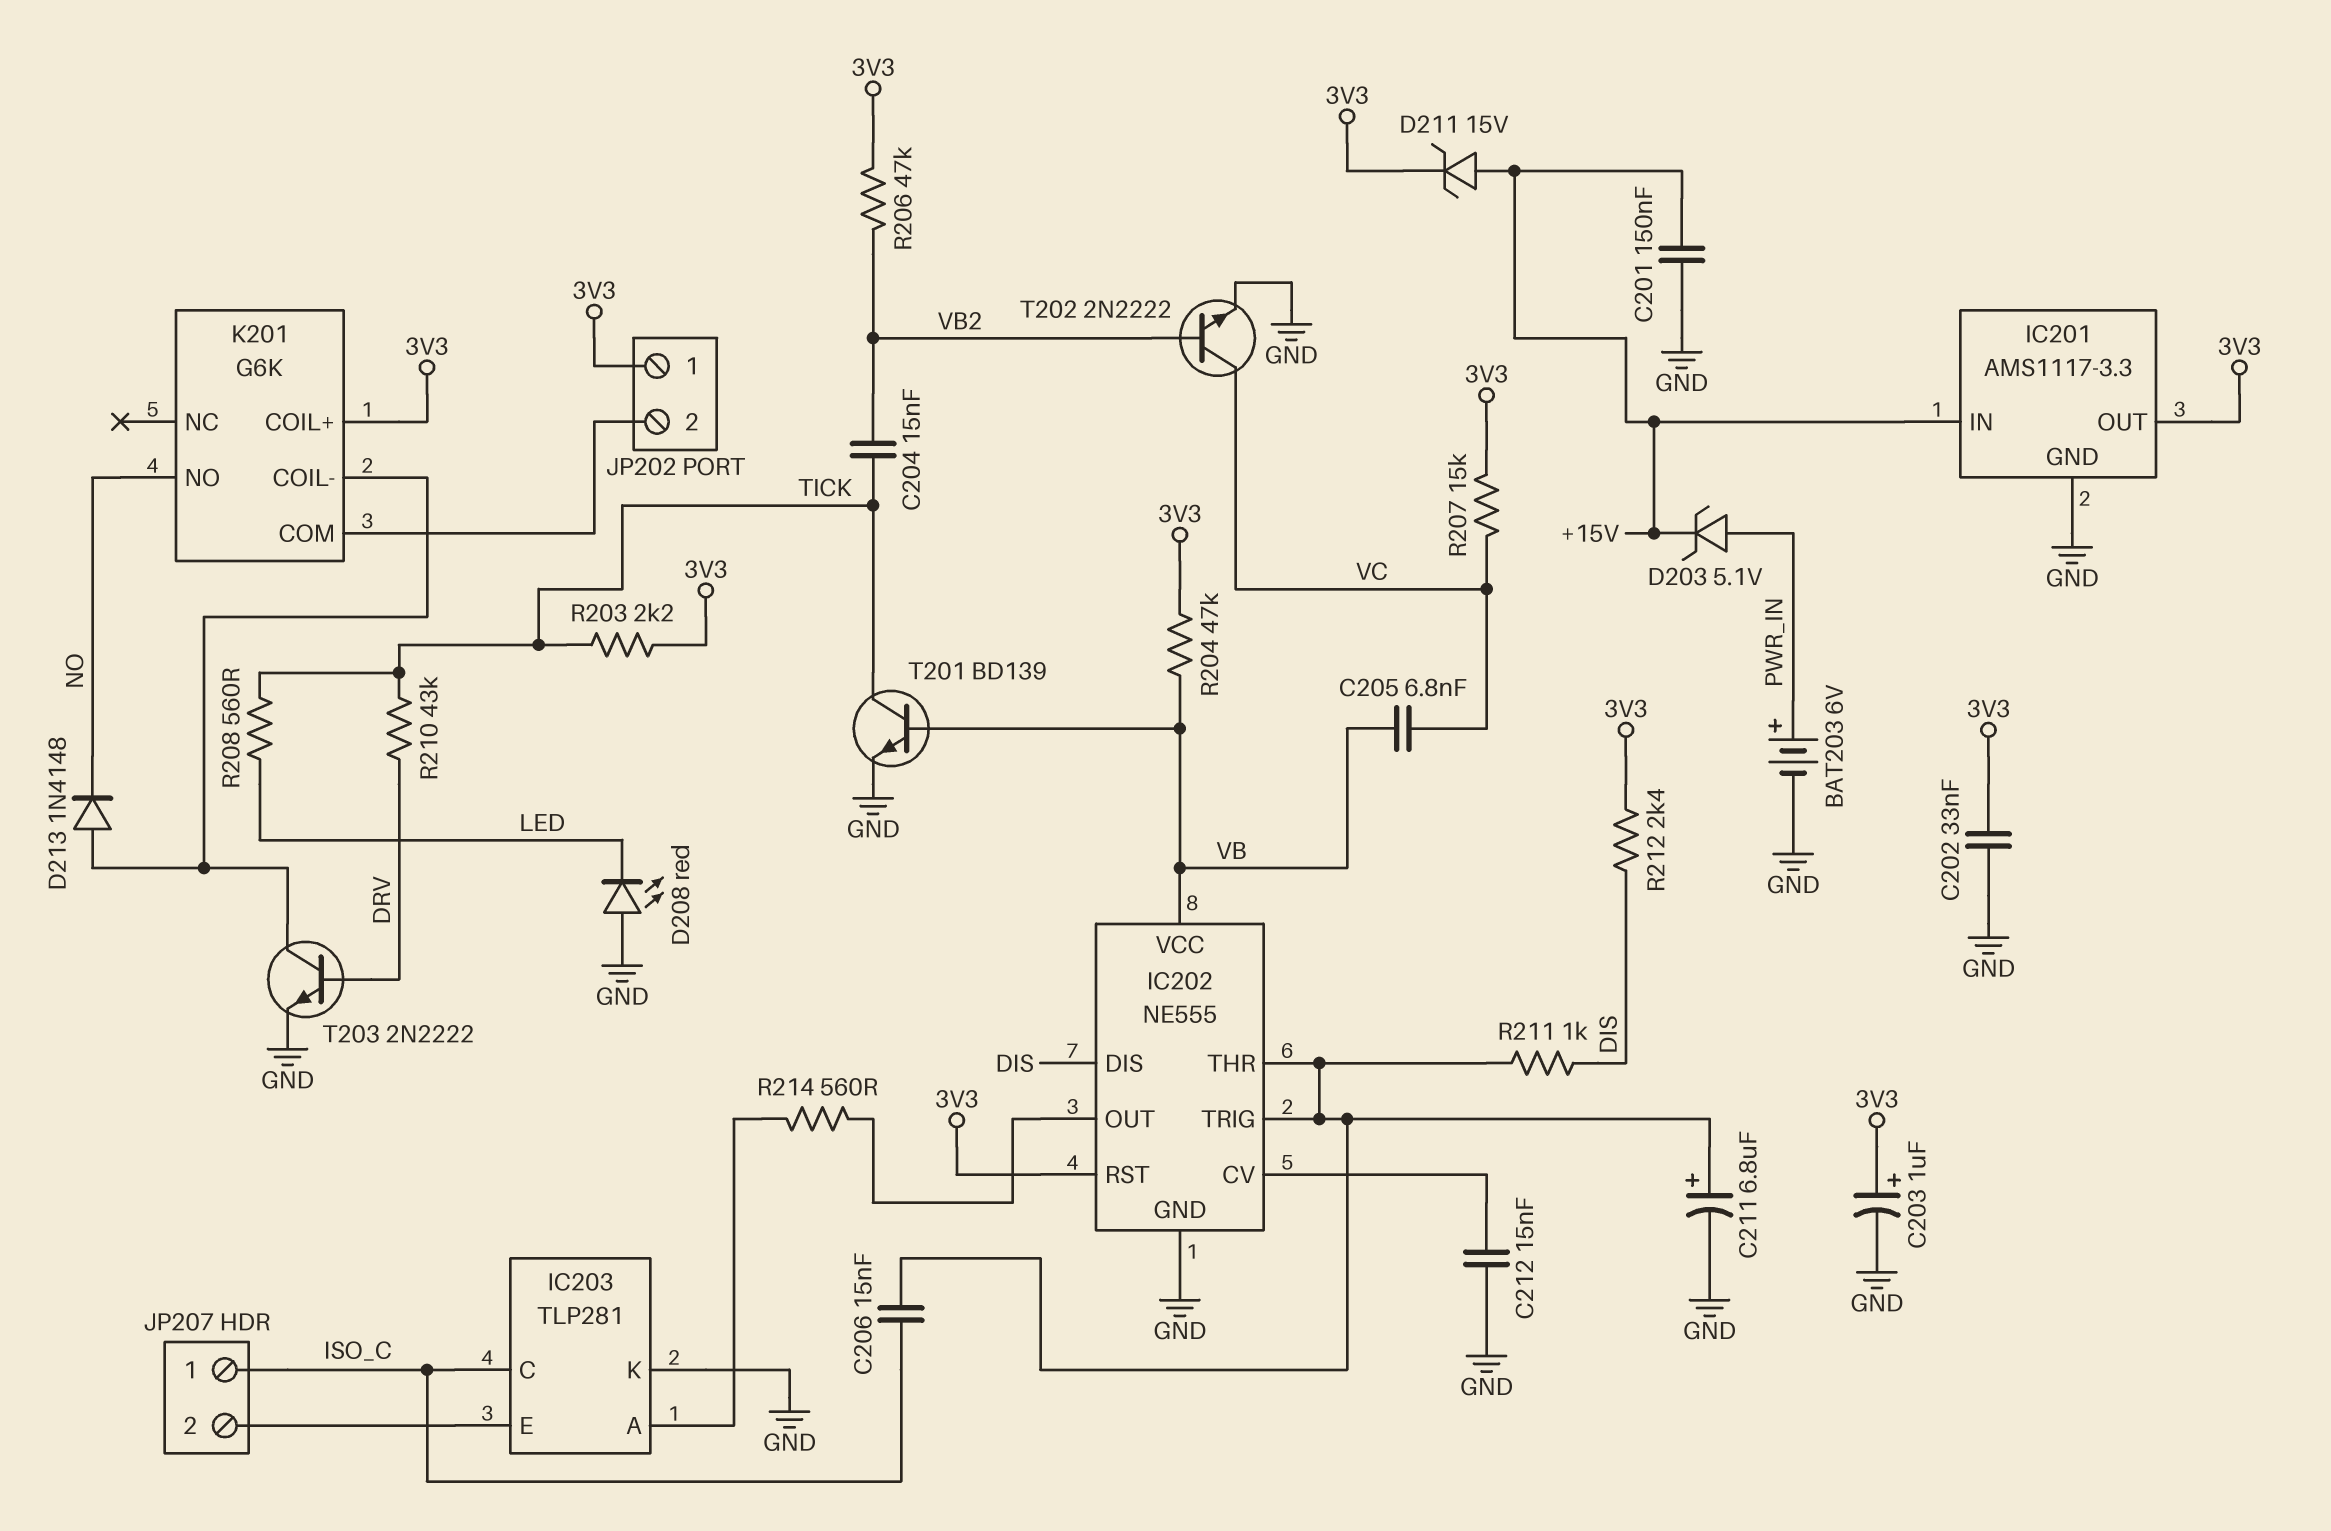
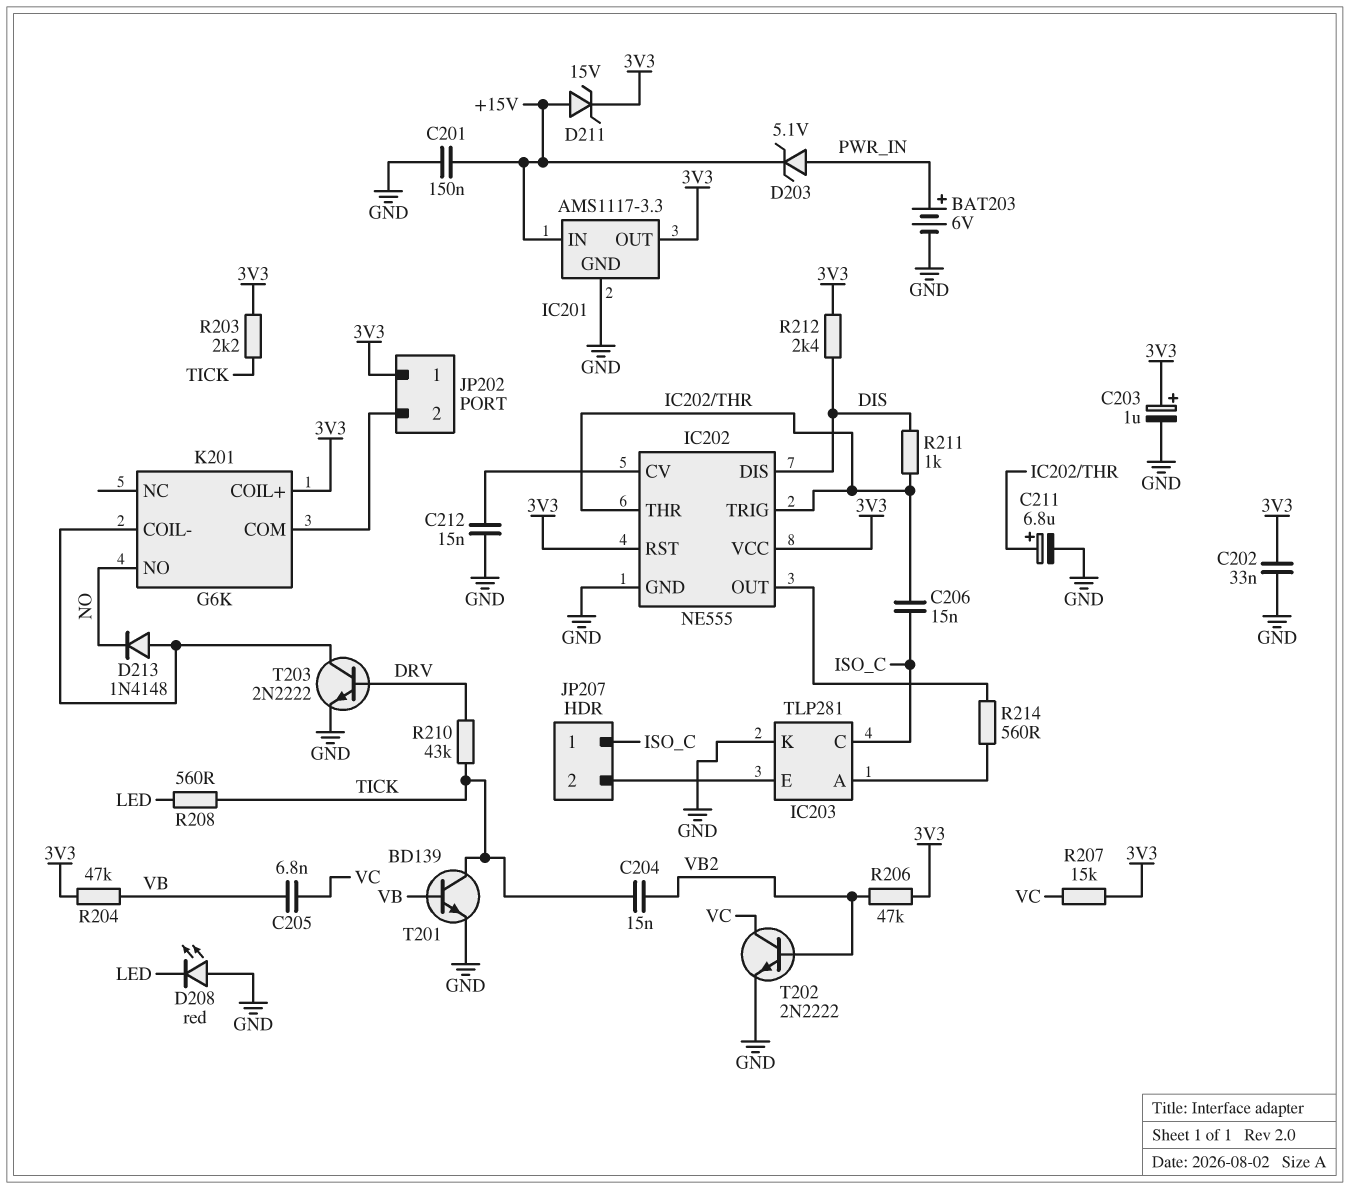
IC202 pin VCC: VB -> 3V3

